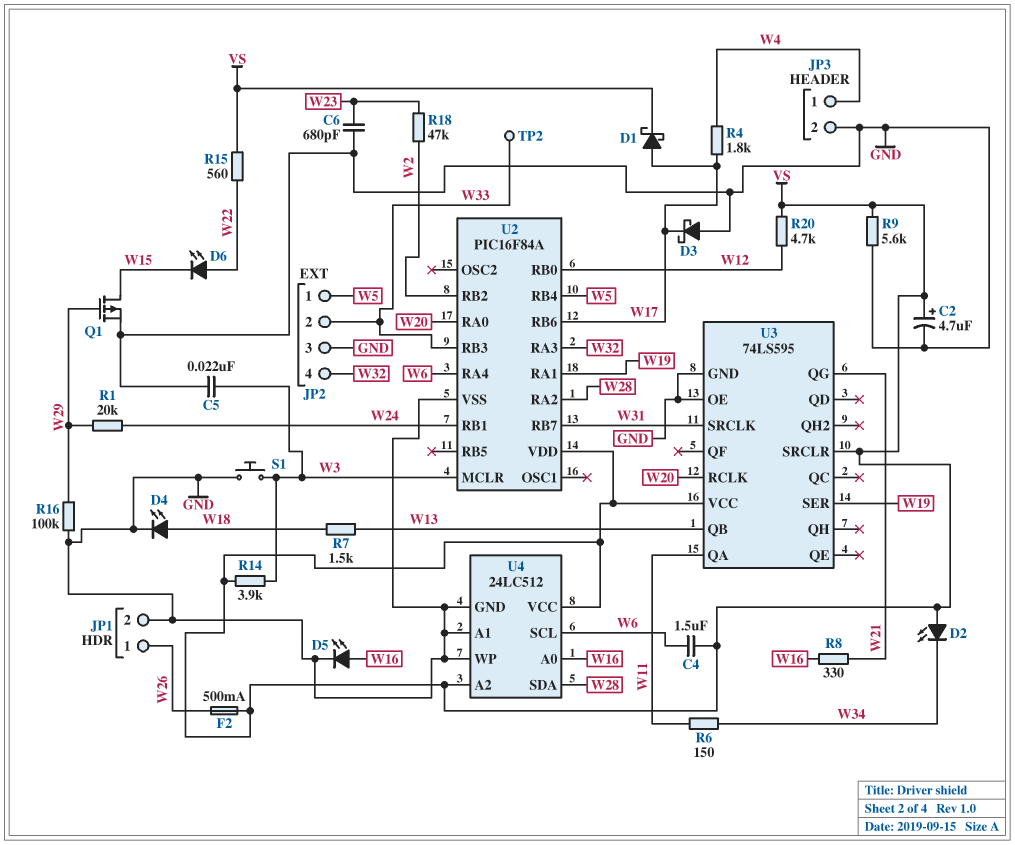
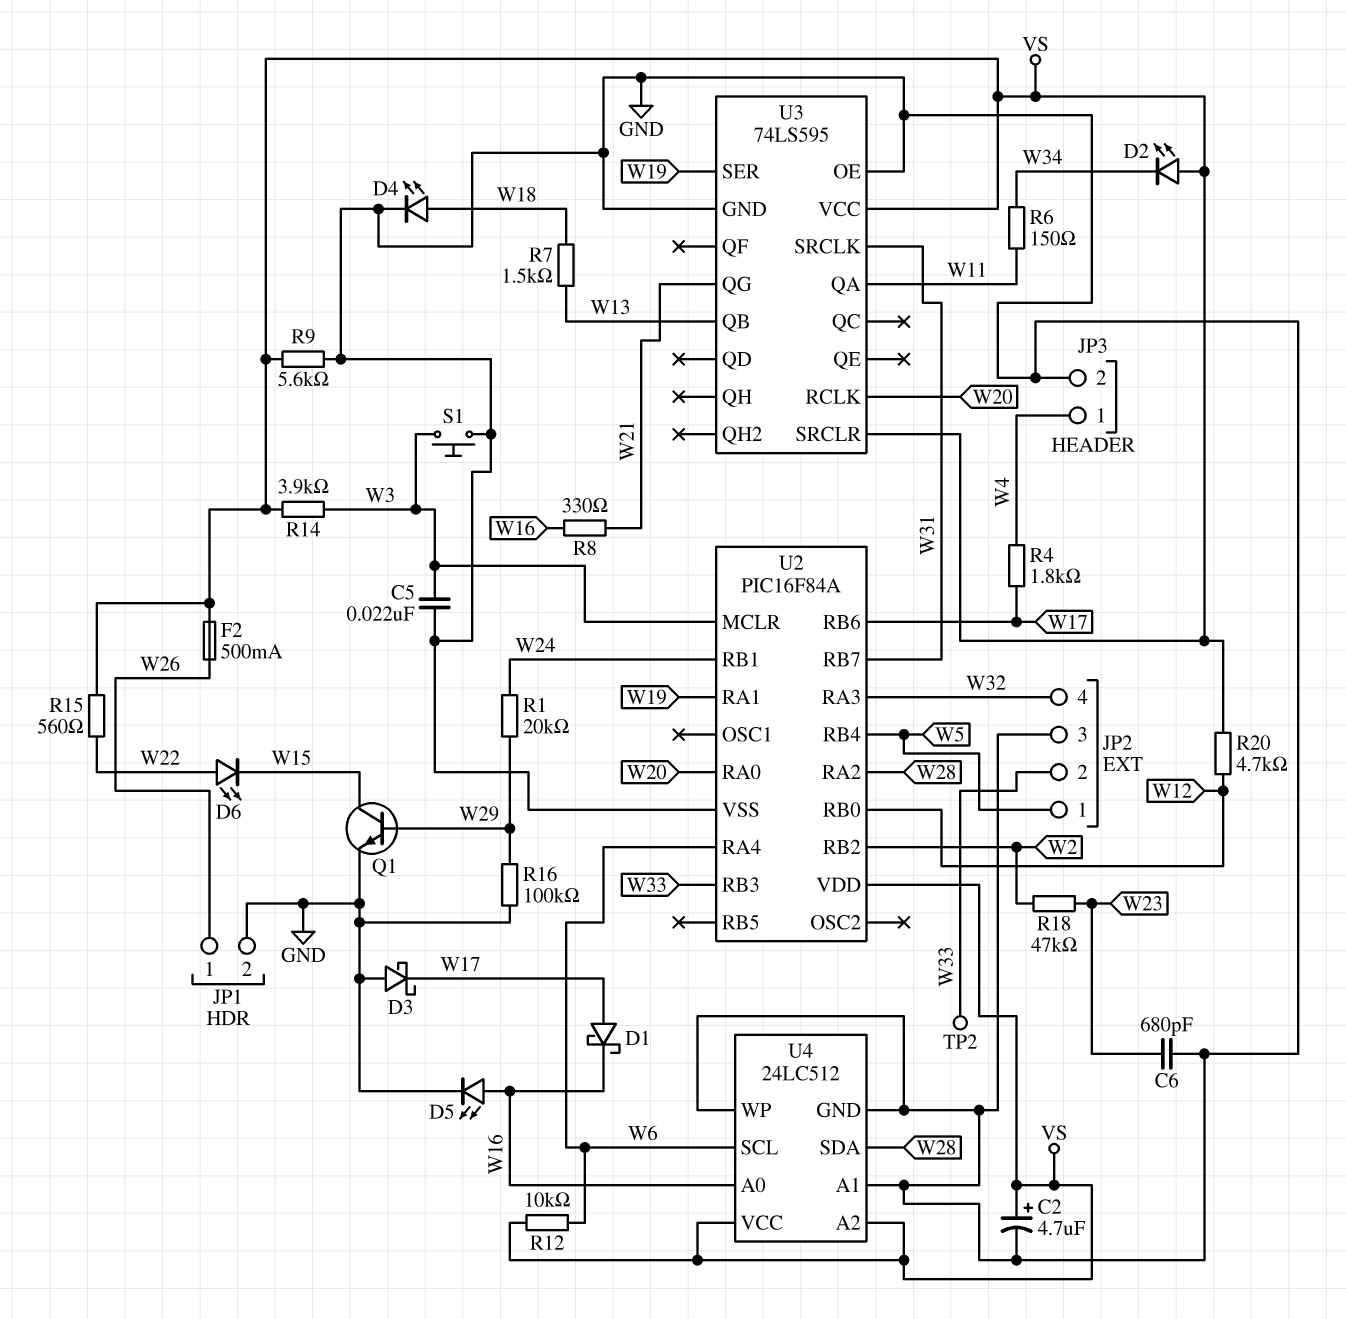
C4: 1.5uF (VS, W6) -> none
D1: schottky (A W17, K VS) -> schottky (A W17, K W16)
Q1: PMOS (G W29, D W15, S GND) -> NPN (B W29, C W15, E GND)
R12: none -> 10k (VS, W6)

